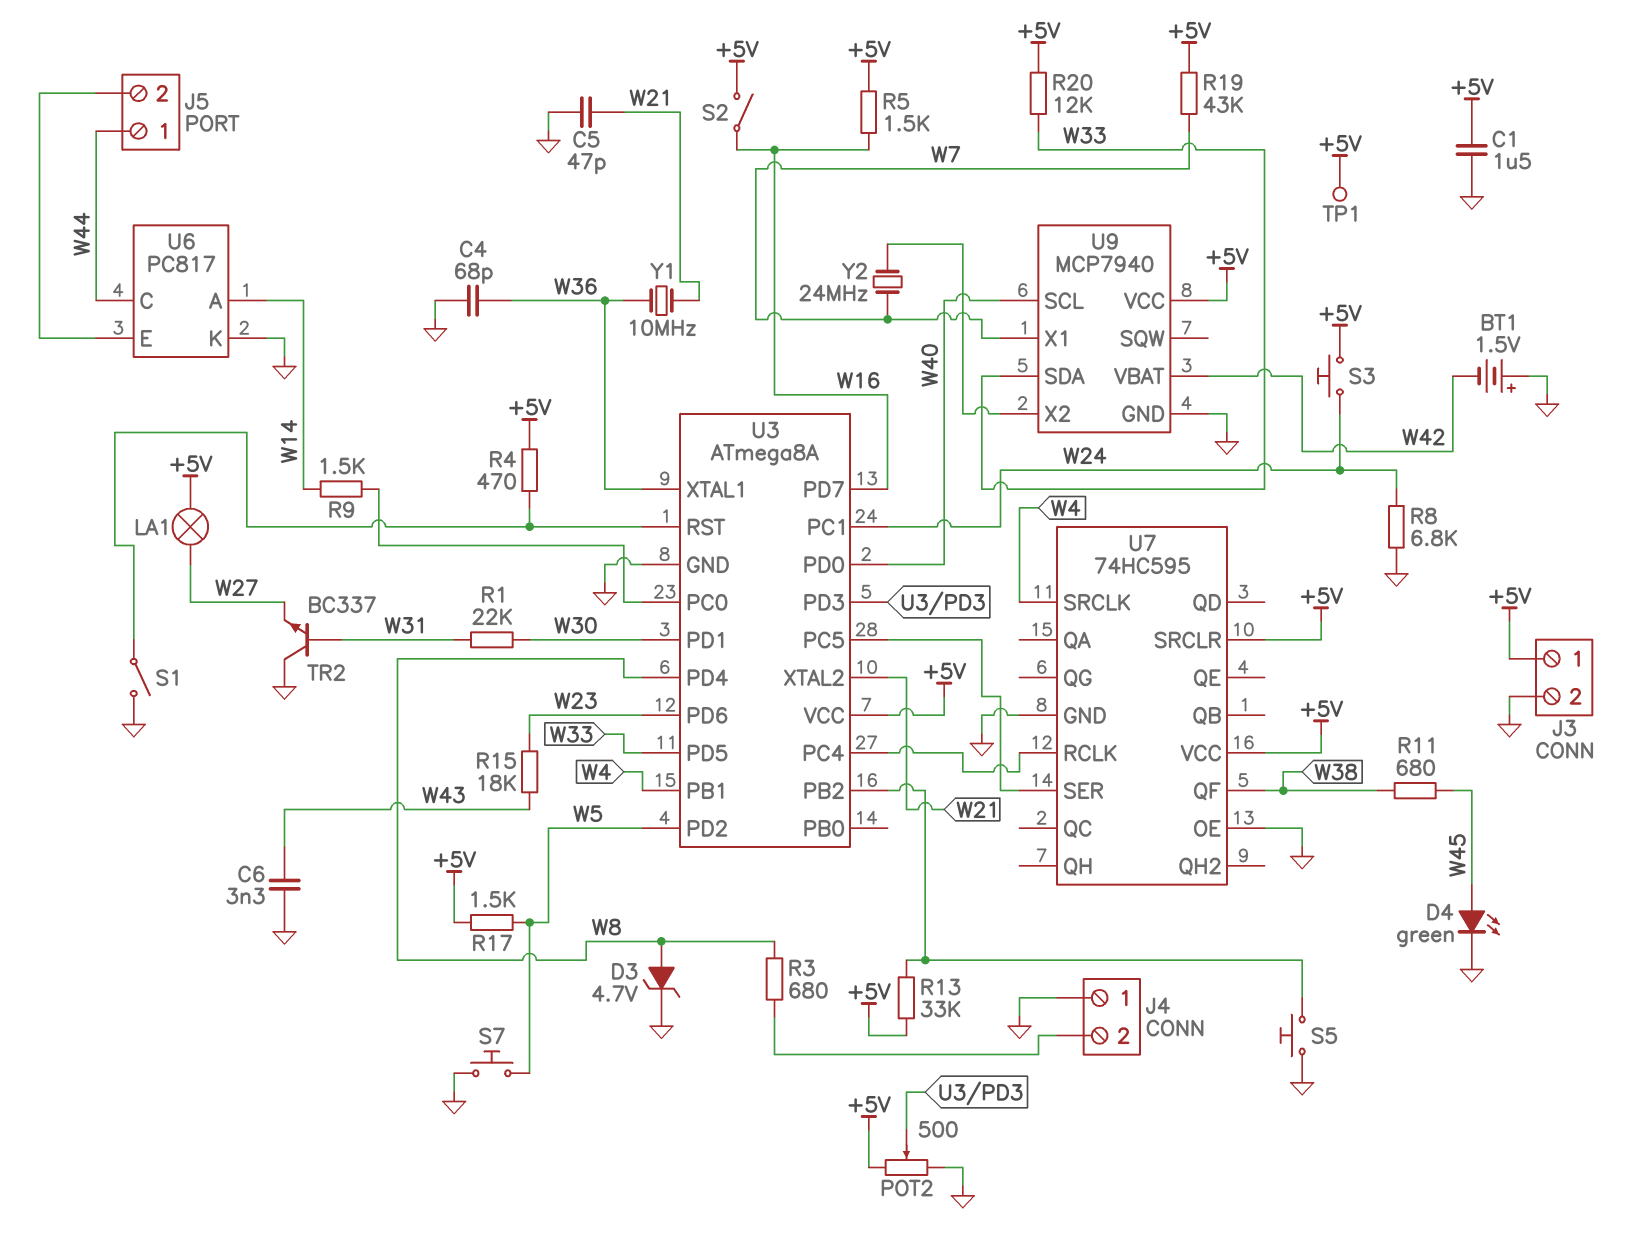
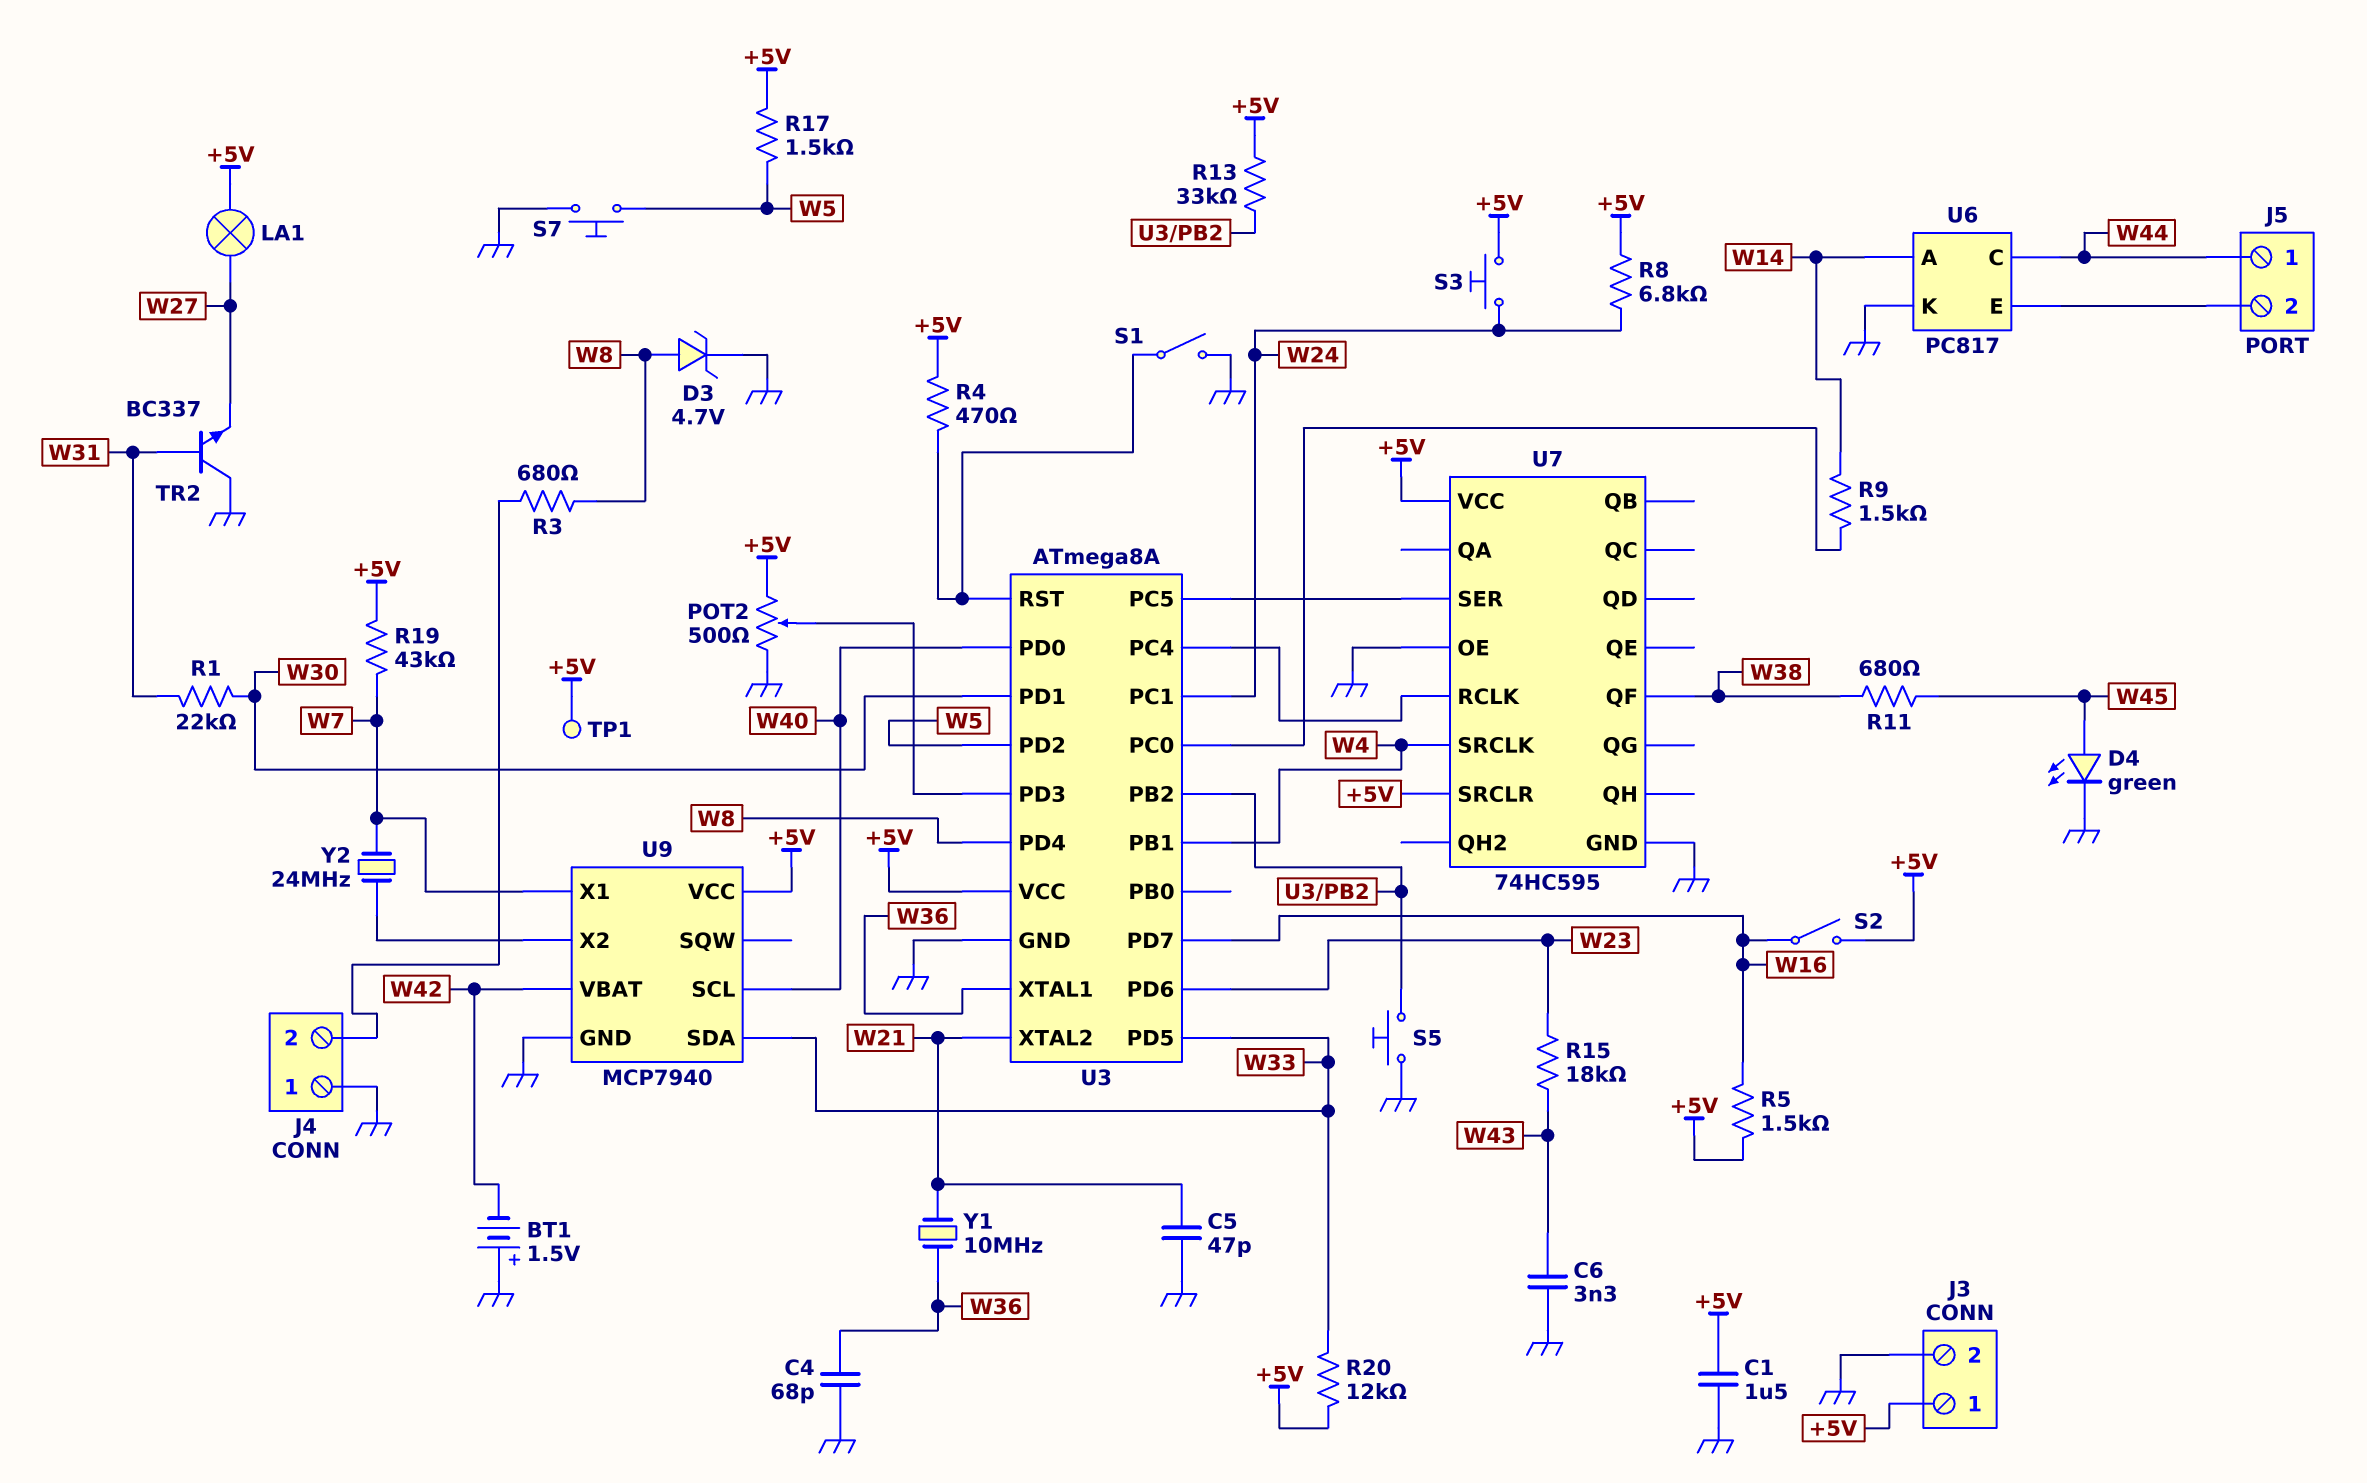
R8: 6.8k (GND, W24) -> 6.8k (+5V, W24)

